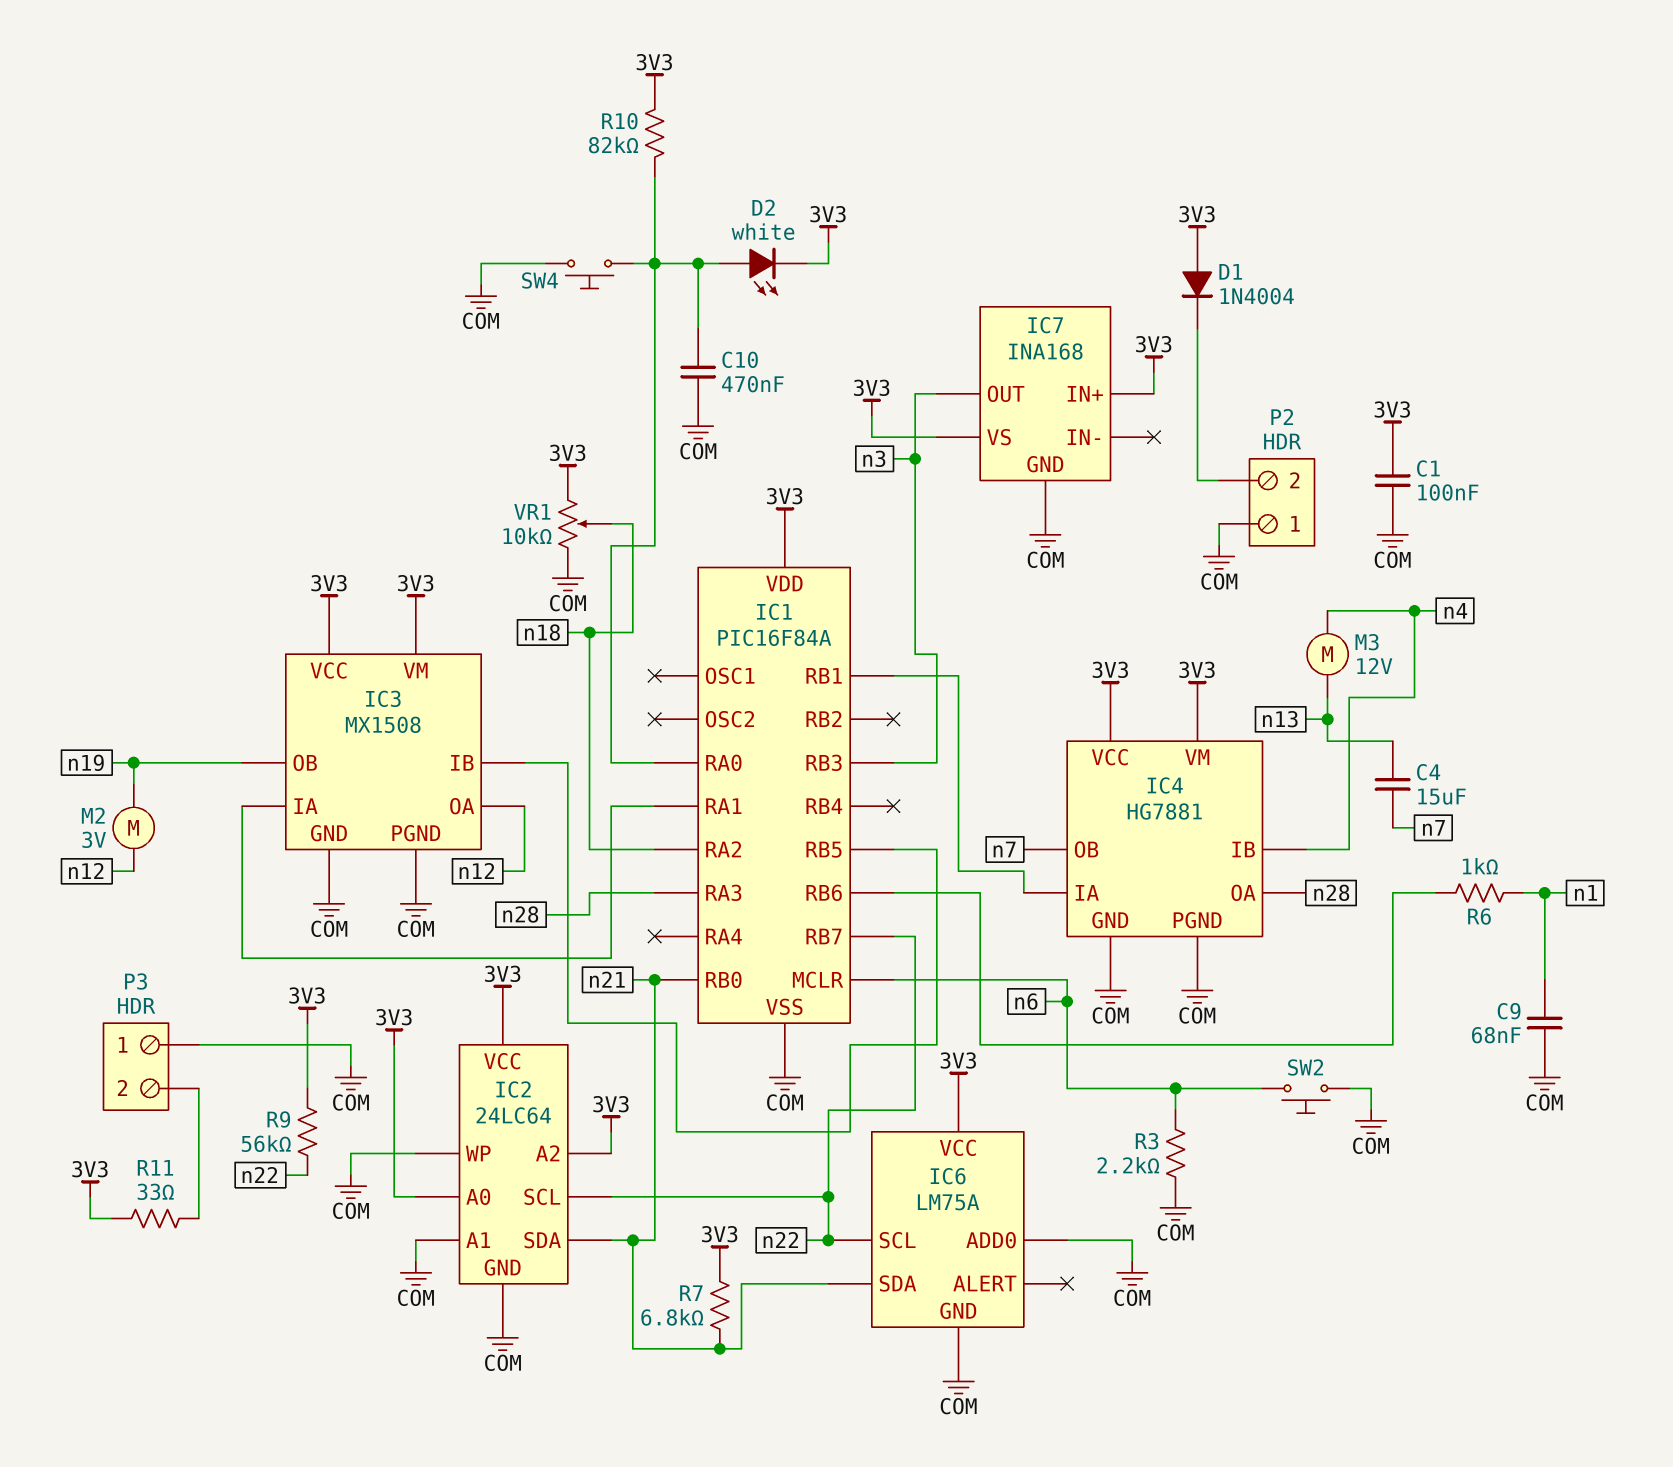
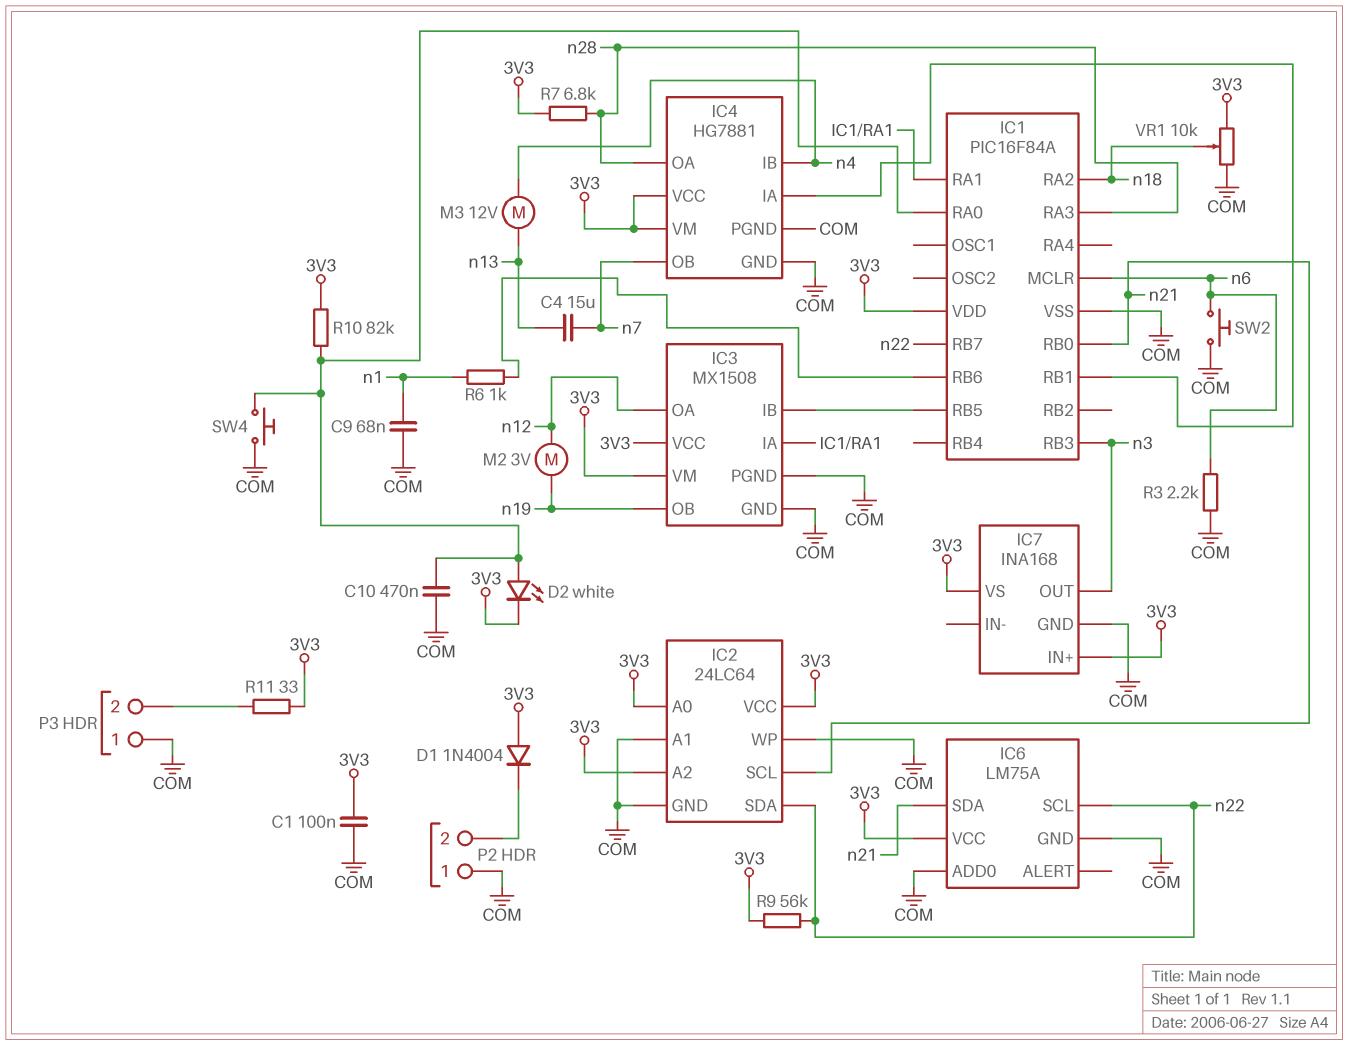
IC2 pin SCL: n22 -> n21
IC2 pin SDA: n21 -> n22
R7: 6.8k (3V3, n21) -> 6.8k (3V3, n28)

